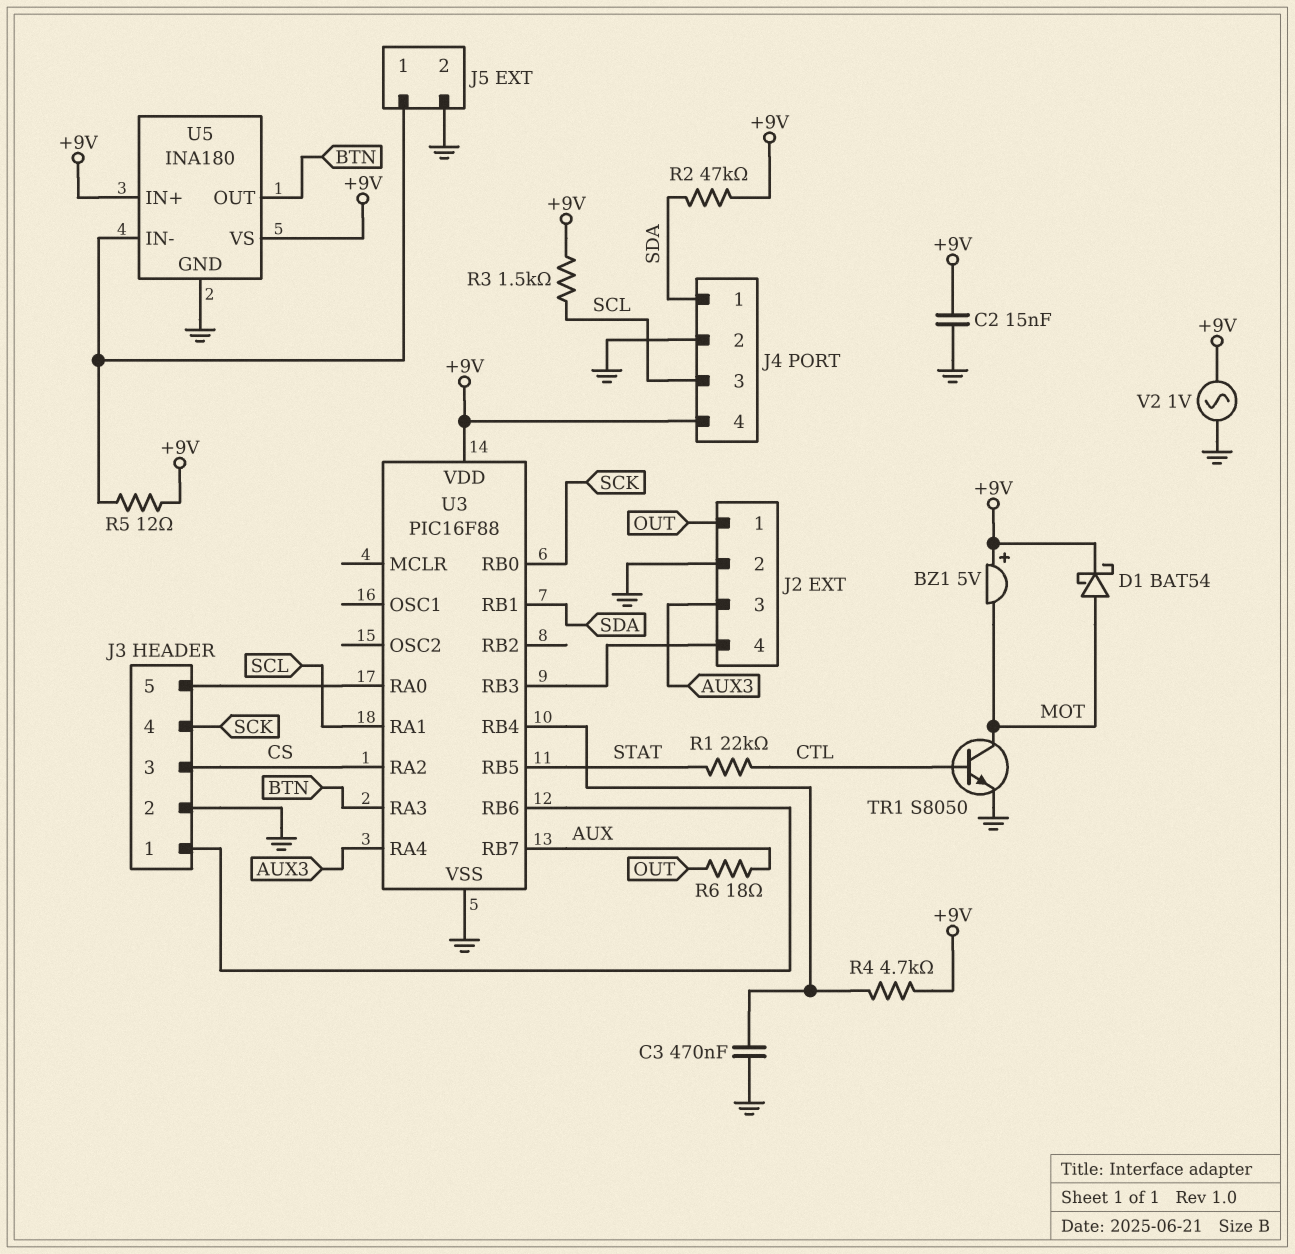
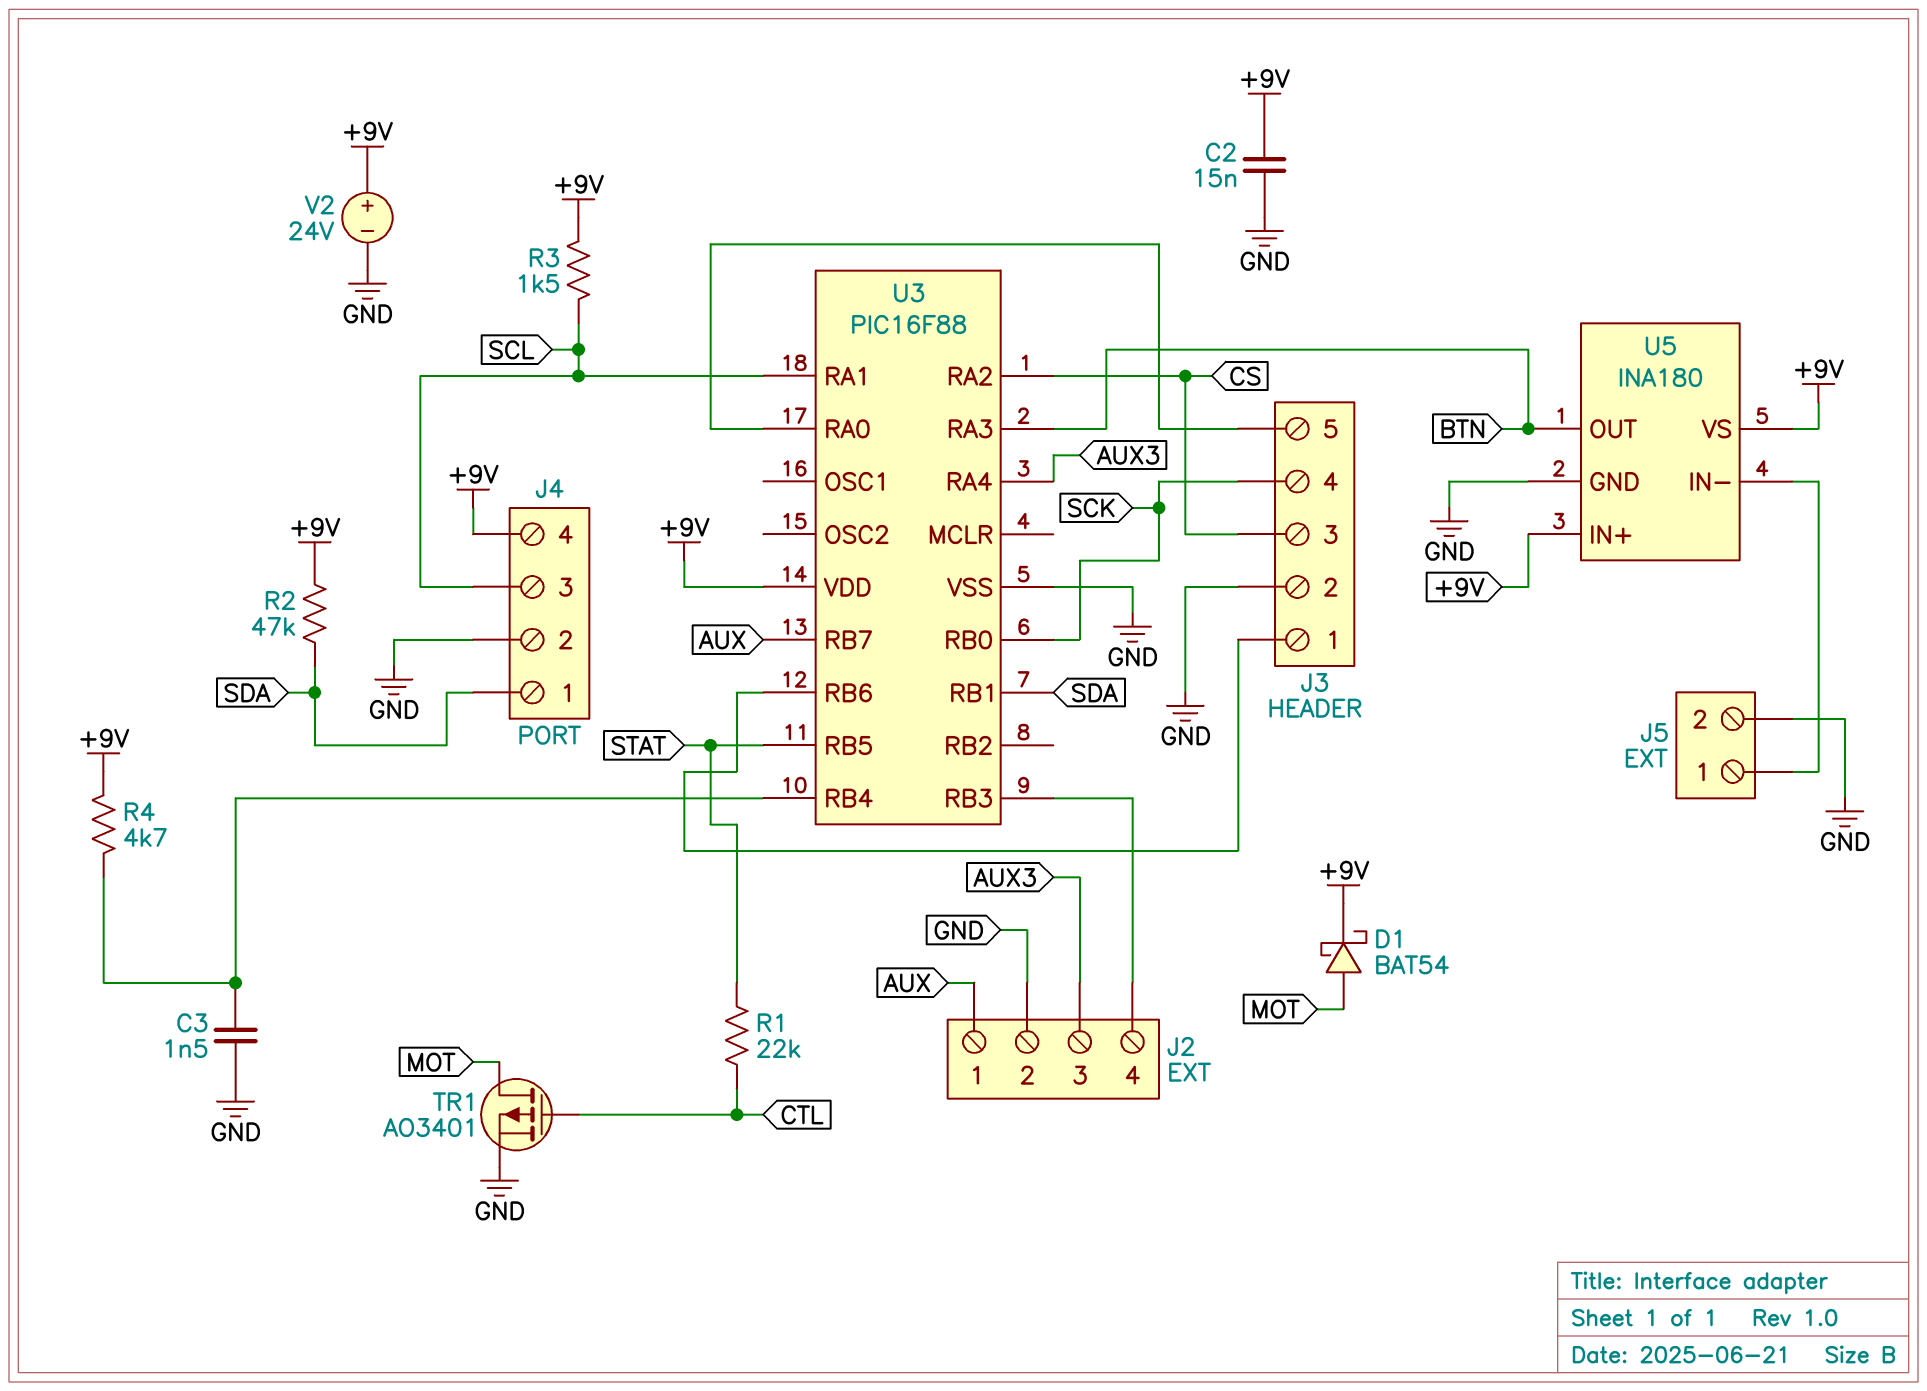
BZ1: buzzer 5V (plus +9V, minus MOT) -> none
C3: 470nF (GND, U3/RB4) -> 1.5nF (GND, U3/RB4)
J2 pin 1: OUT -> AUX
R5: 12 (+9V, J5/1) -> none
R6: 18 (AUX, OUT) -> none
TR1: NPN S8050 (B CTL, C MOT, E GND) -> PMOS AO3401 (G CTL, D MOT, S GND)
V2: AC 1V (+9V, GND) -> 24V (plus +9V, minus GND)

